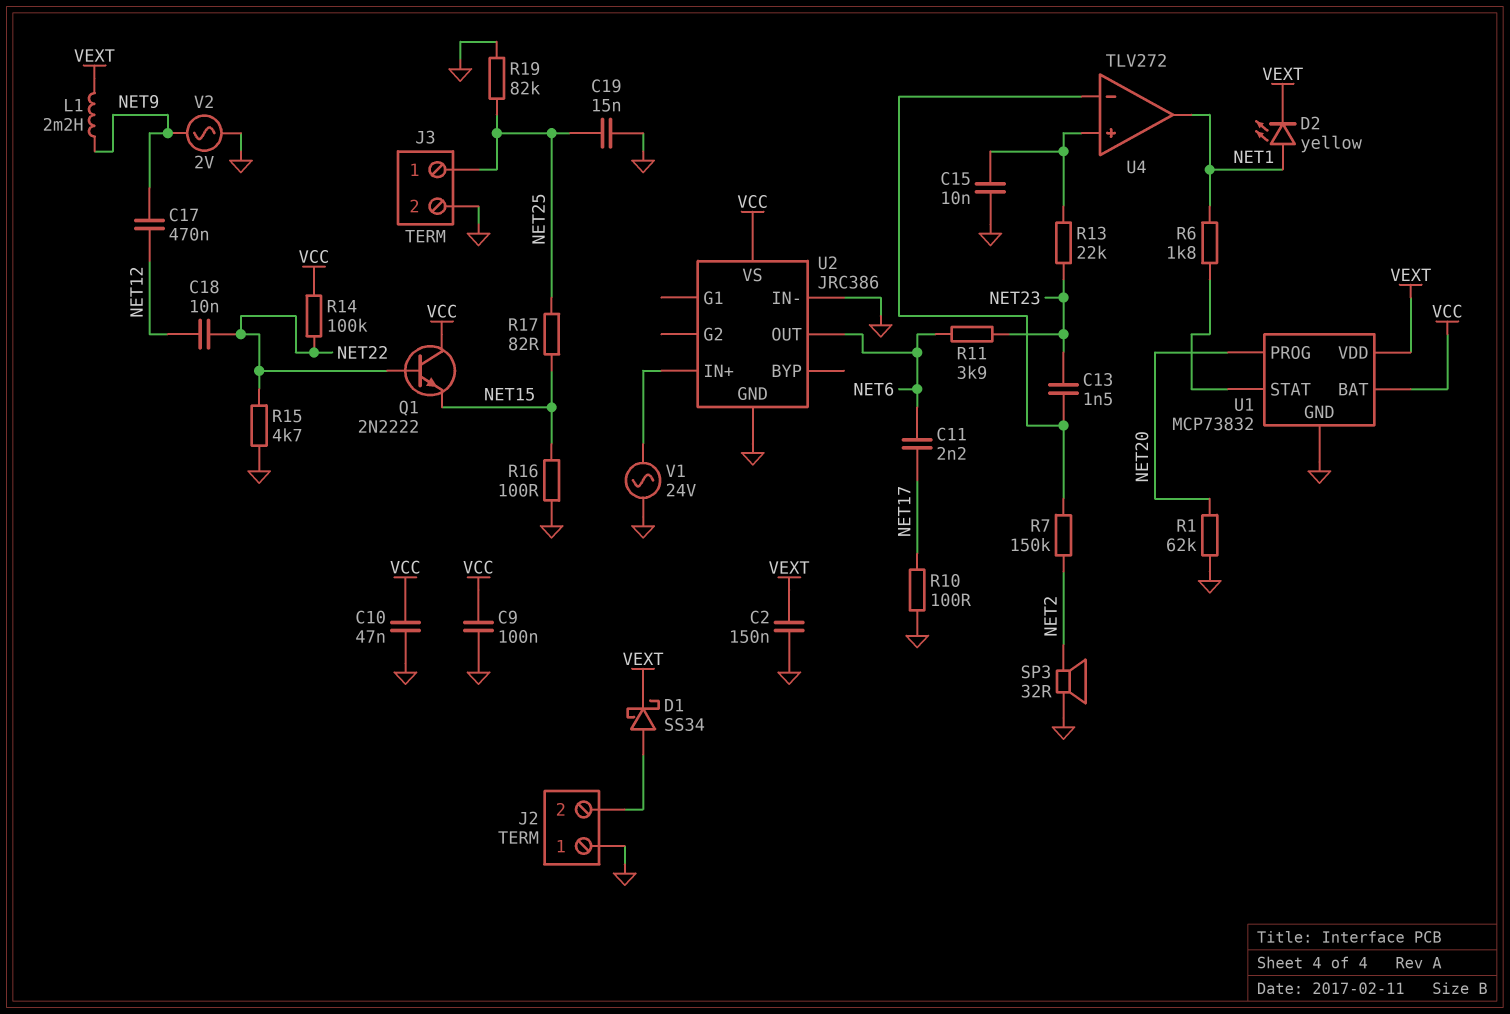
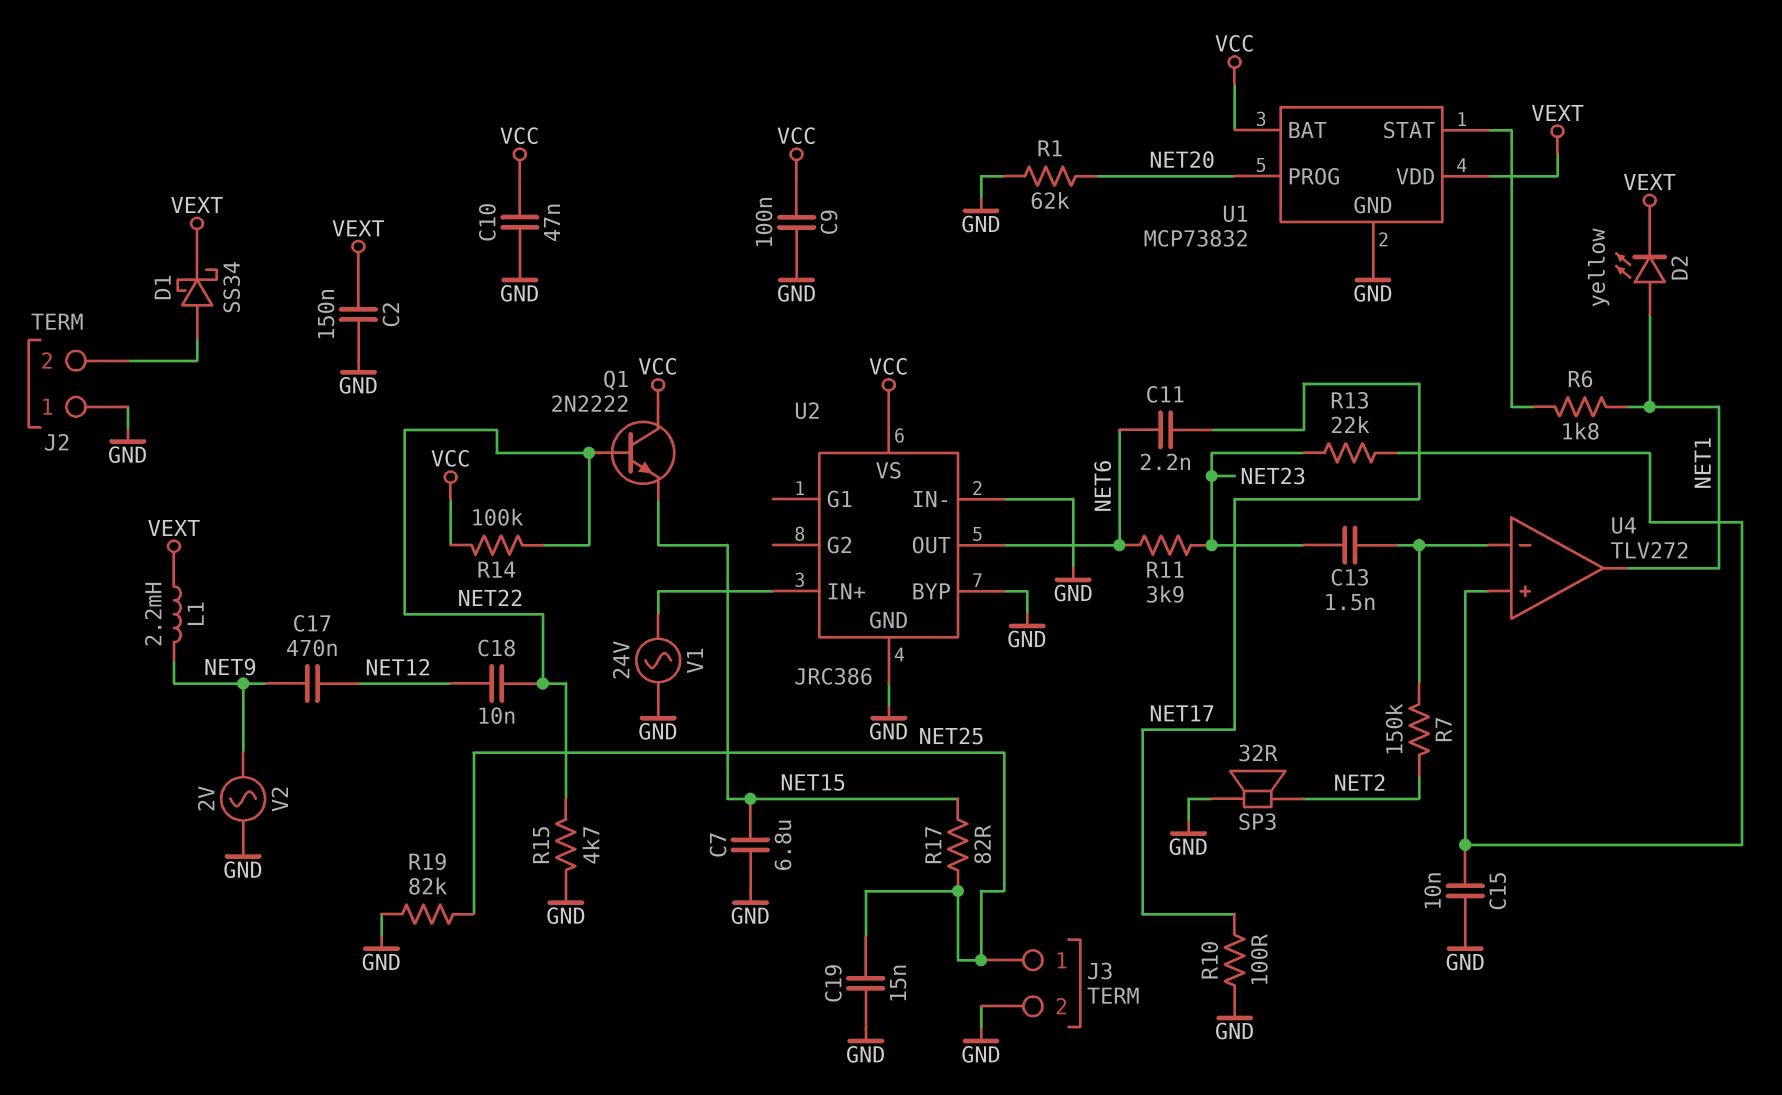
C7: none -> 6.8uF (GND, NET15)
R16: 100 (GND, NET15) -> none
U2 pin BYP: none -> GND

